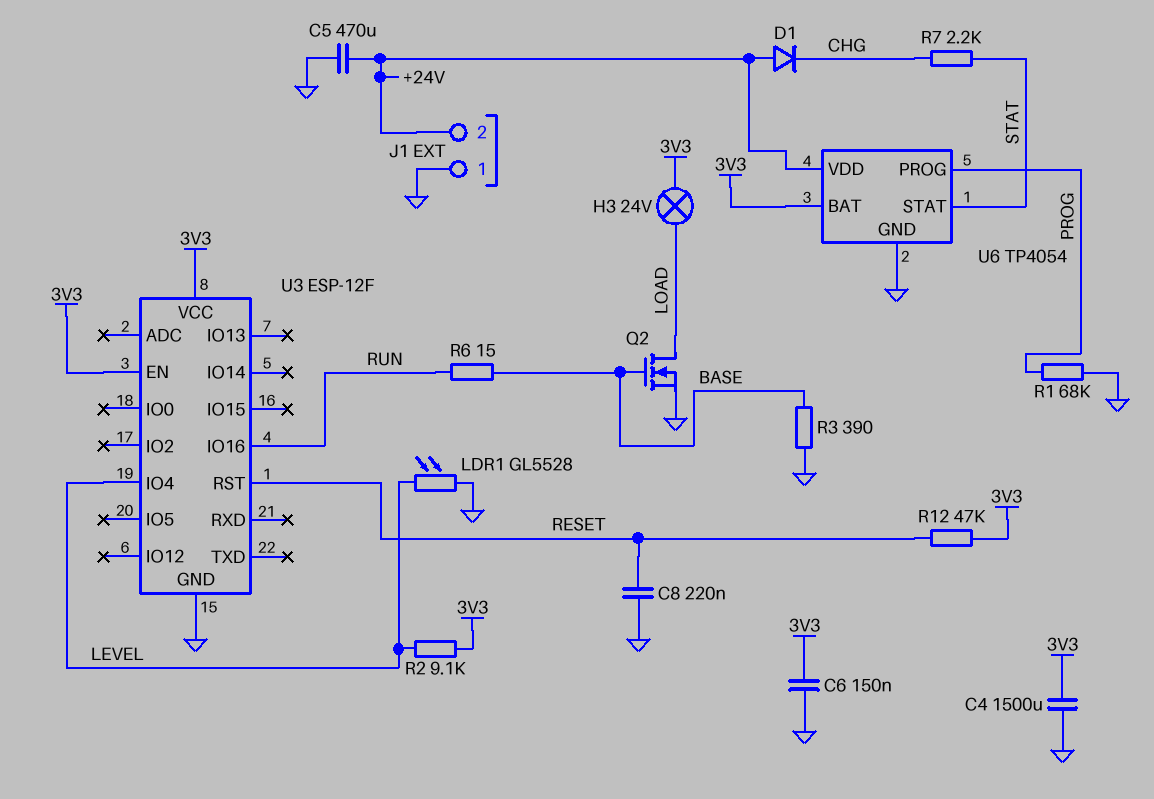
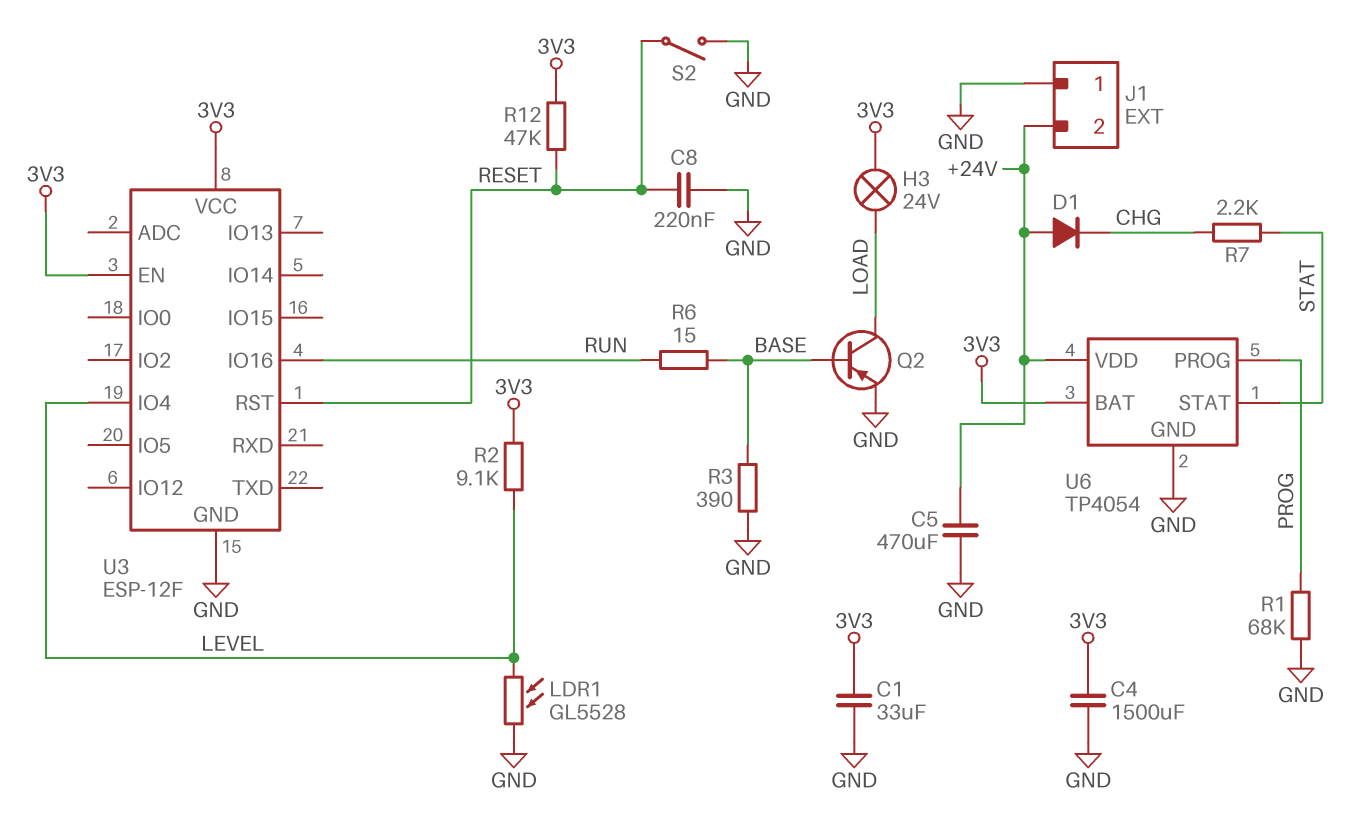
C1: none -> 33uF (3V3, GND)
C6: 150nF (3V3, GND) -> none
Q2: NMOS (G BASE, D LOAD, S GND) -> PNP (B BASE, C LOAD, E GND)
S2: none -> switch (GND, RESET)

